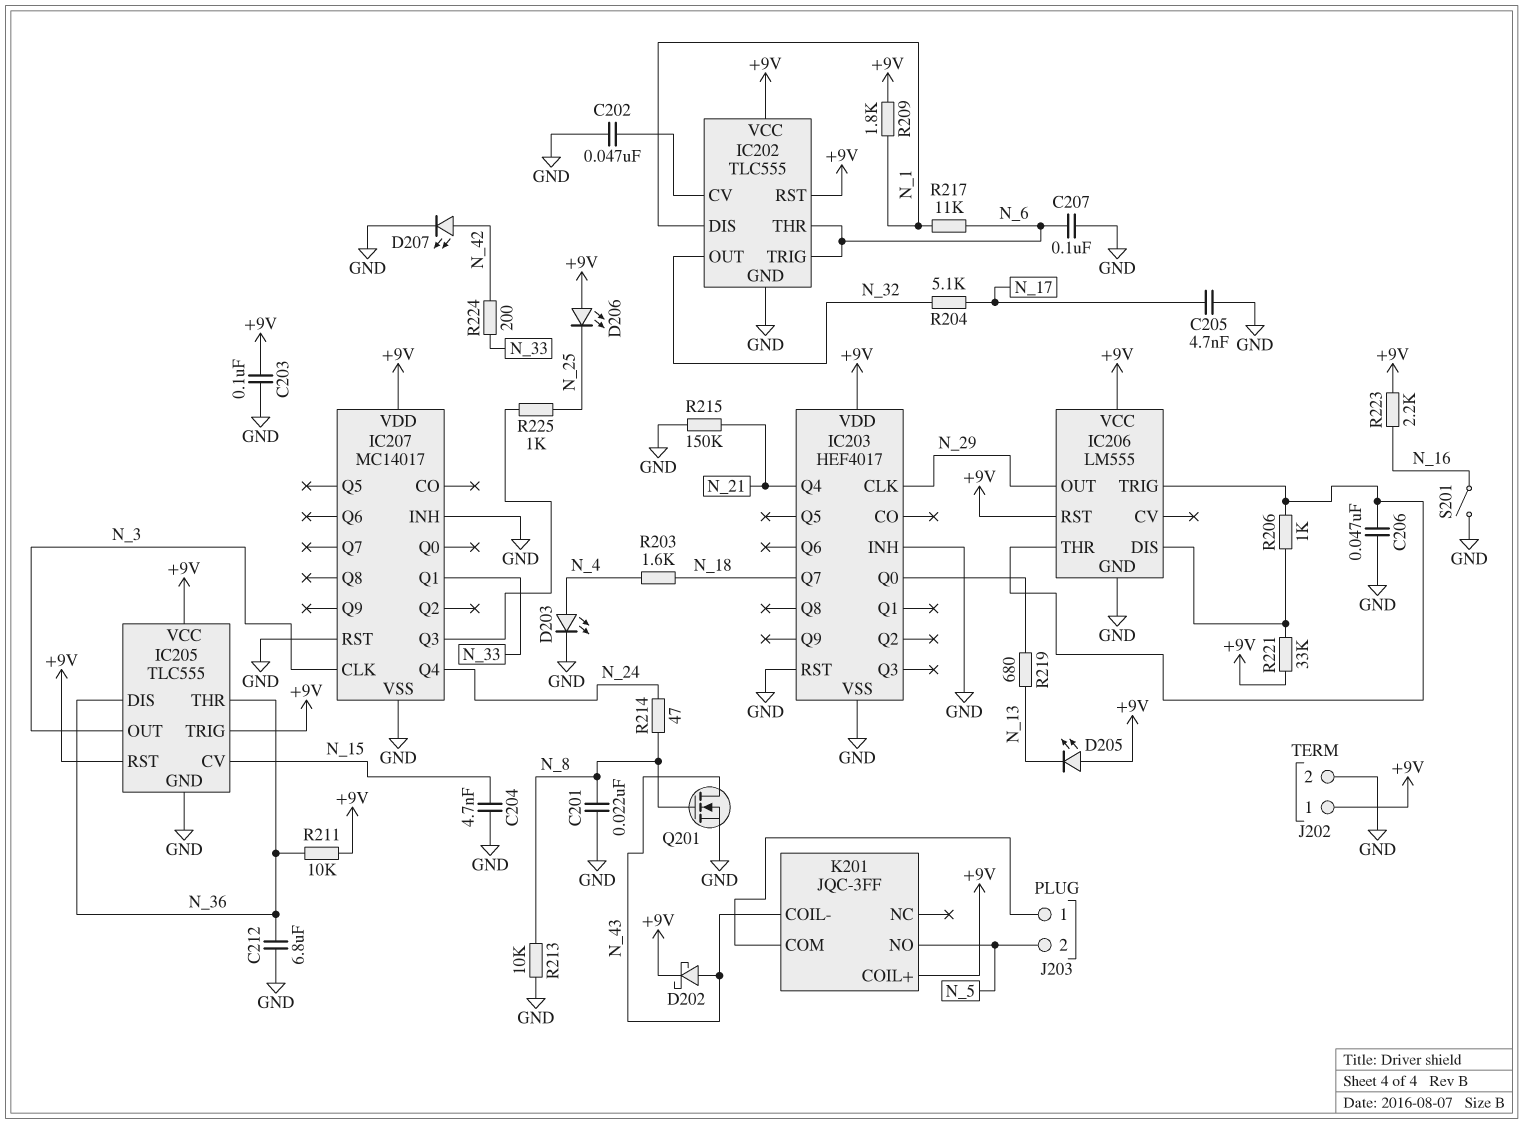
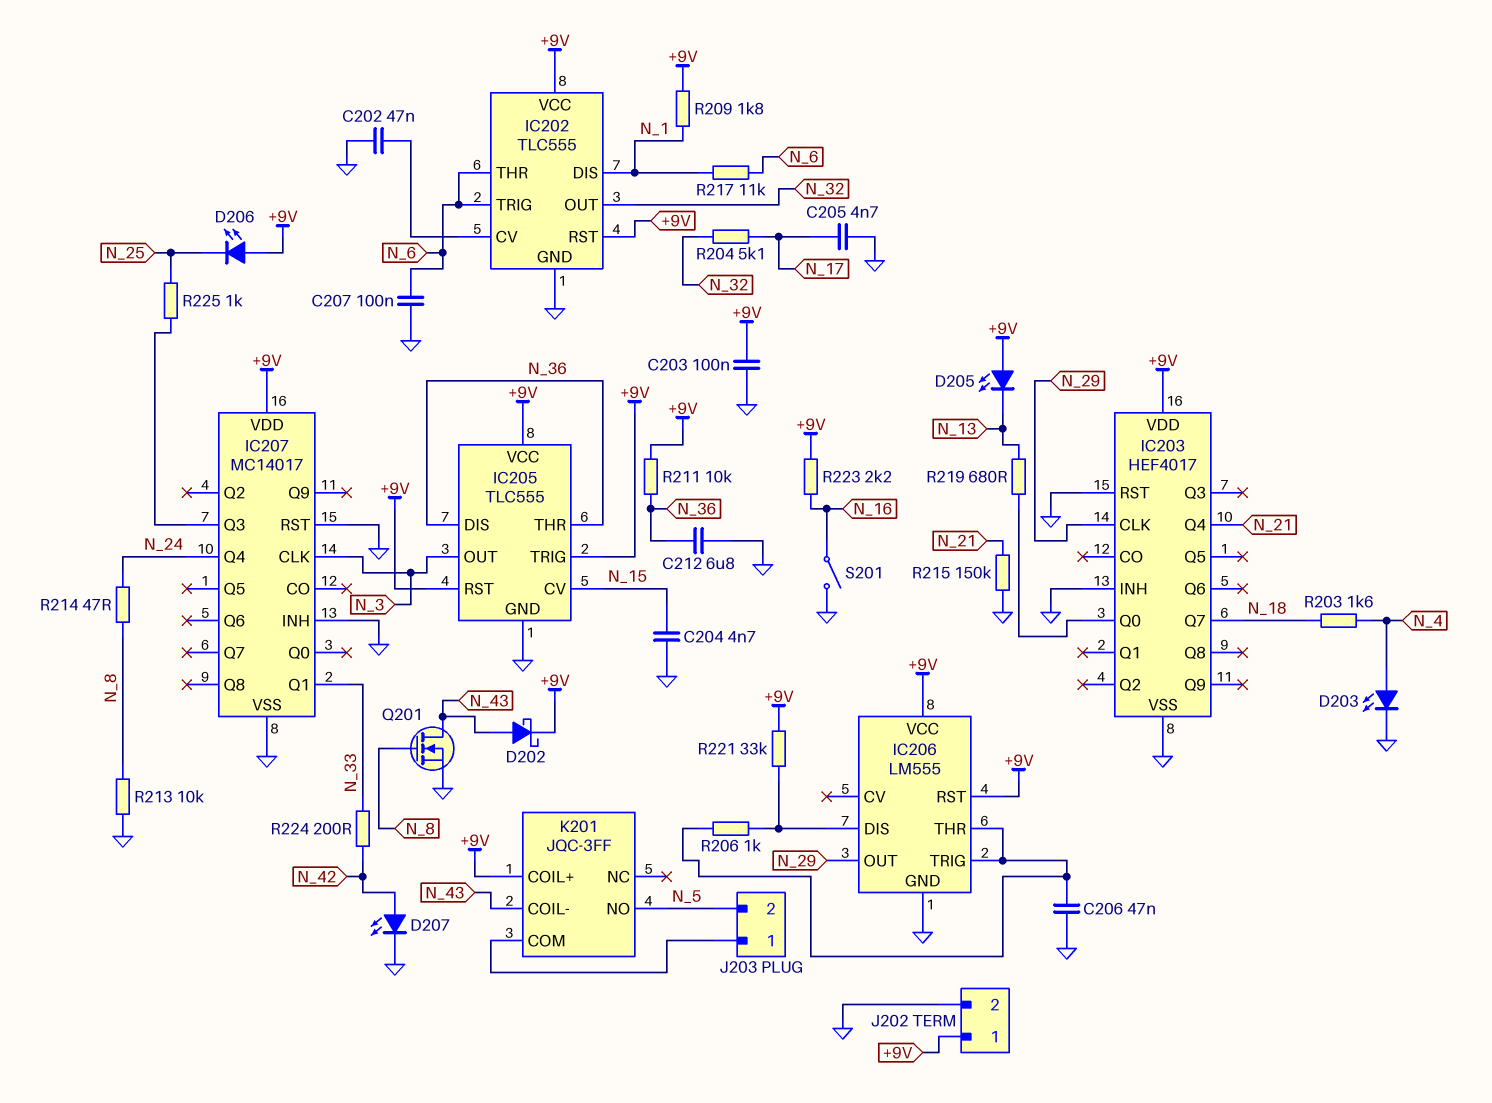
C201: 22nF (GND, N_8) -> none

